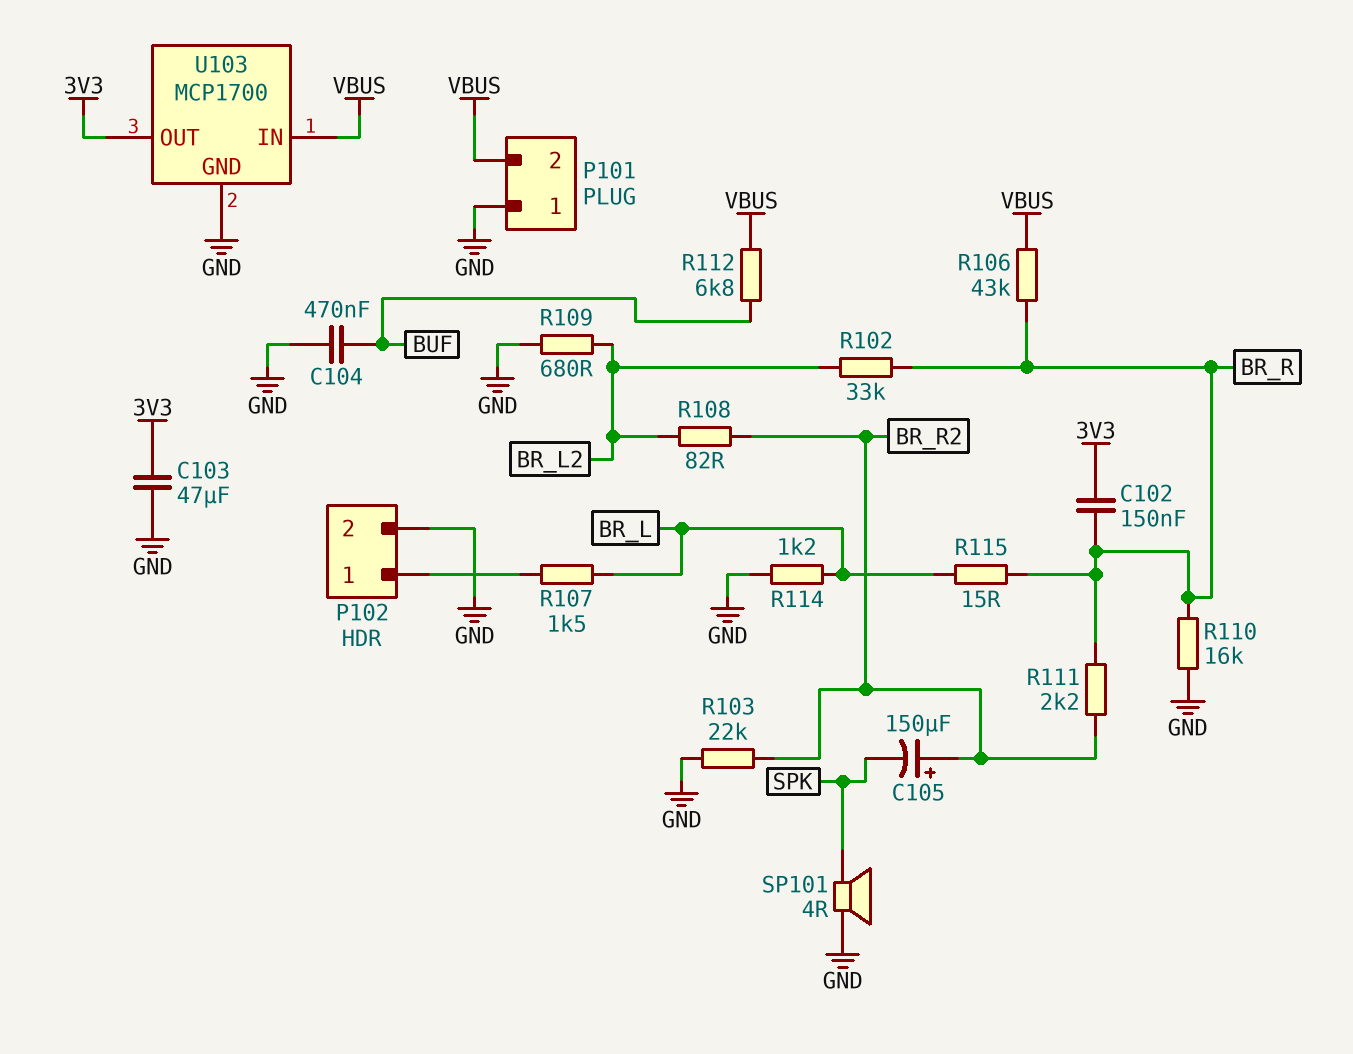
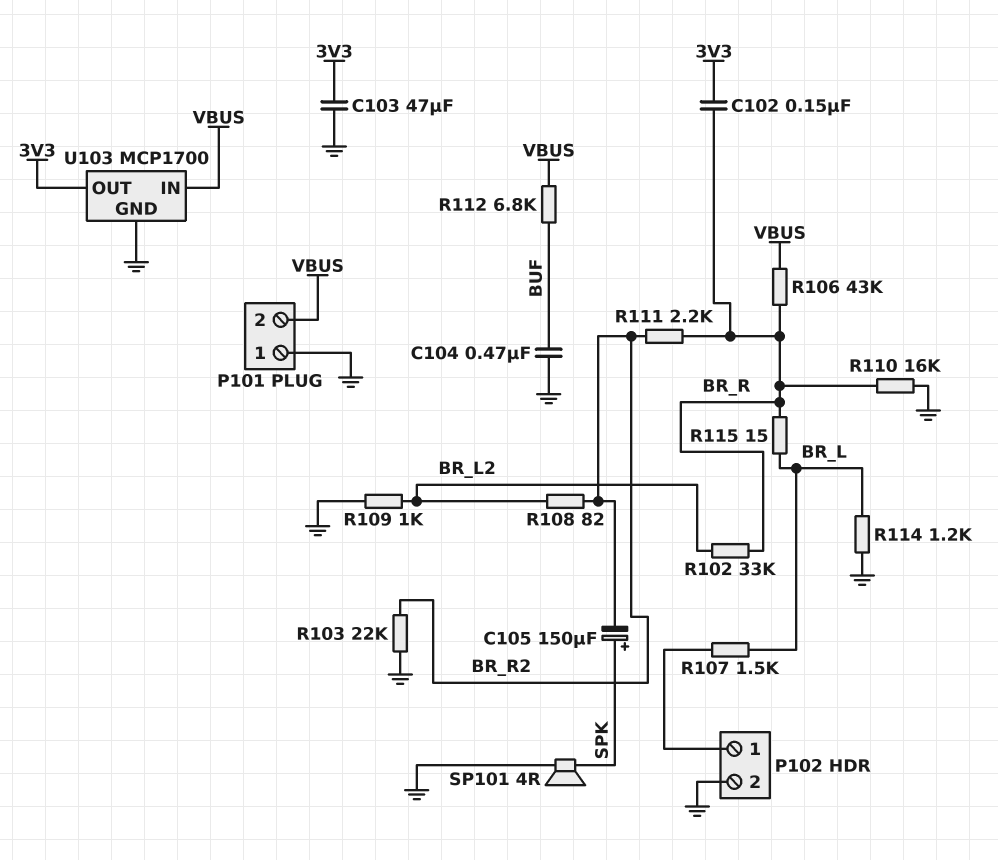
C105: 150uF (plus BR_R2, minus SPK) -> 150uF (plus SPK, minus BR_R2)
R109: 680 (BR_L2, GND) -> 1k (BR_L2, GND)

